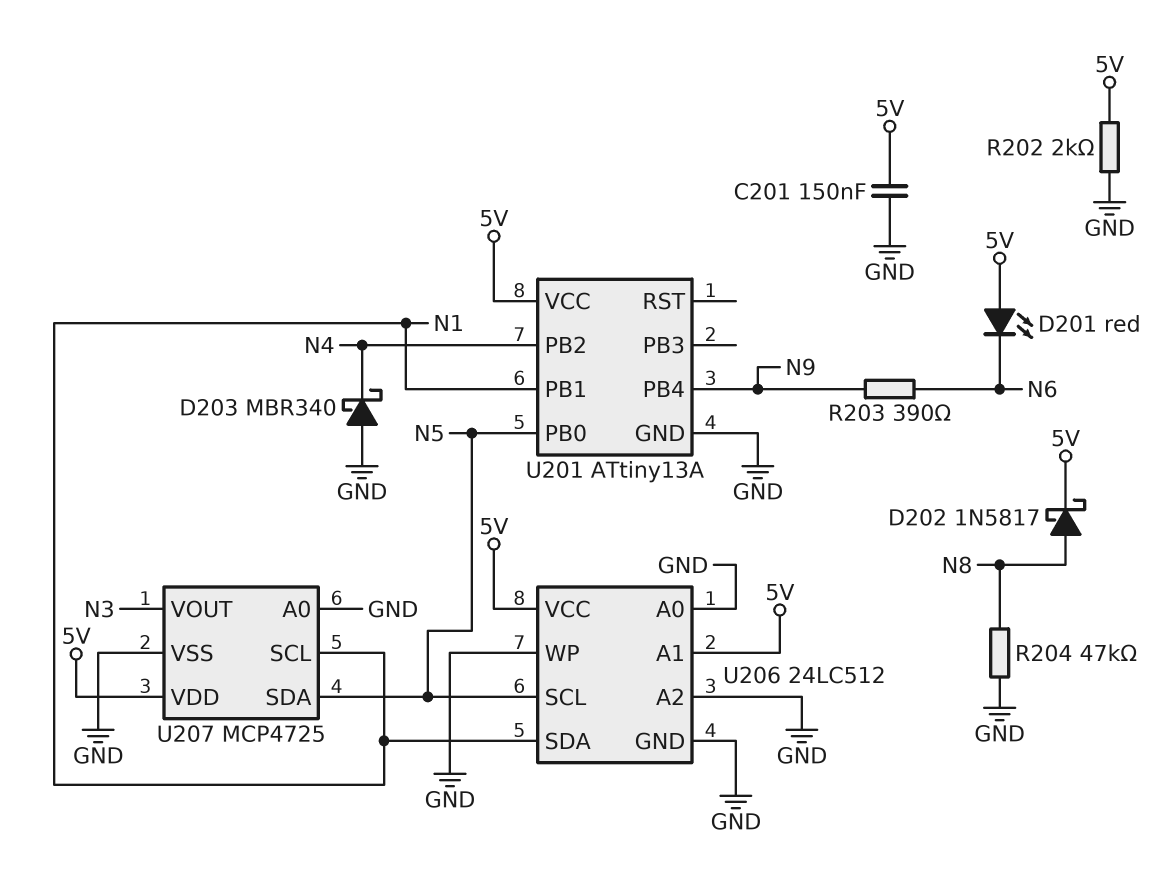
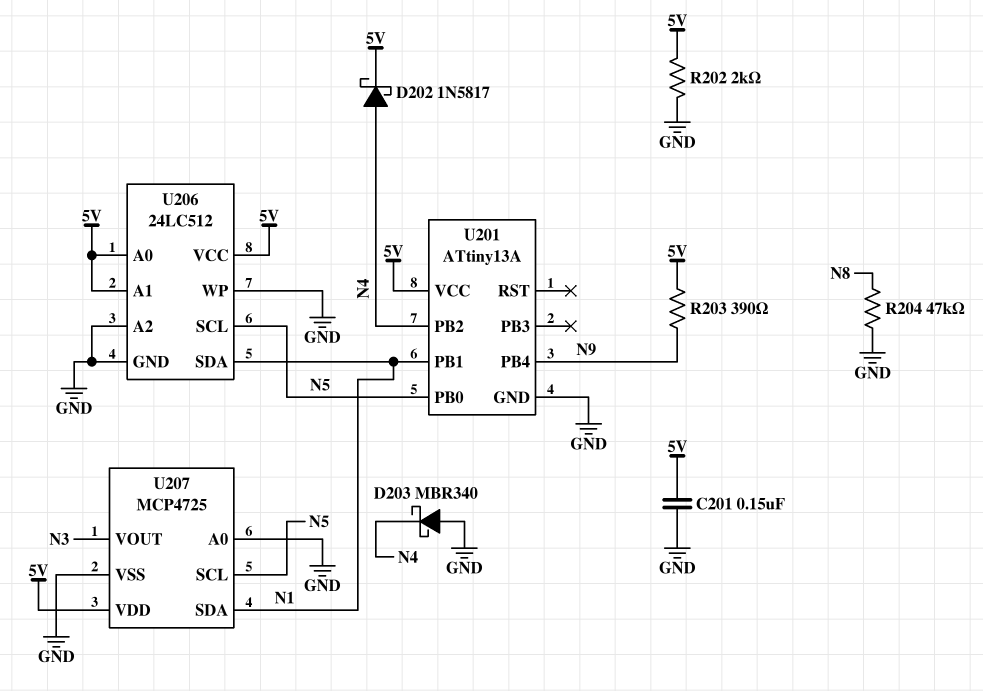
D201: LED red (A 5V, K N6) -> none
D202: schottky 1N5817 (A N8, K 5V) -> schottky 1N5817 (A N4, K 5V)
R203: 390 (N6, N9) -> 390 (5V, N9)
U206 pin A0: GND -> 5V
U207 pin SCL: N1 -> N5
U207 pin SDA: N5 -> N1

